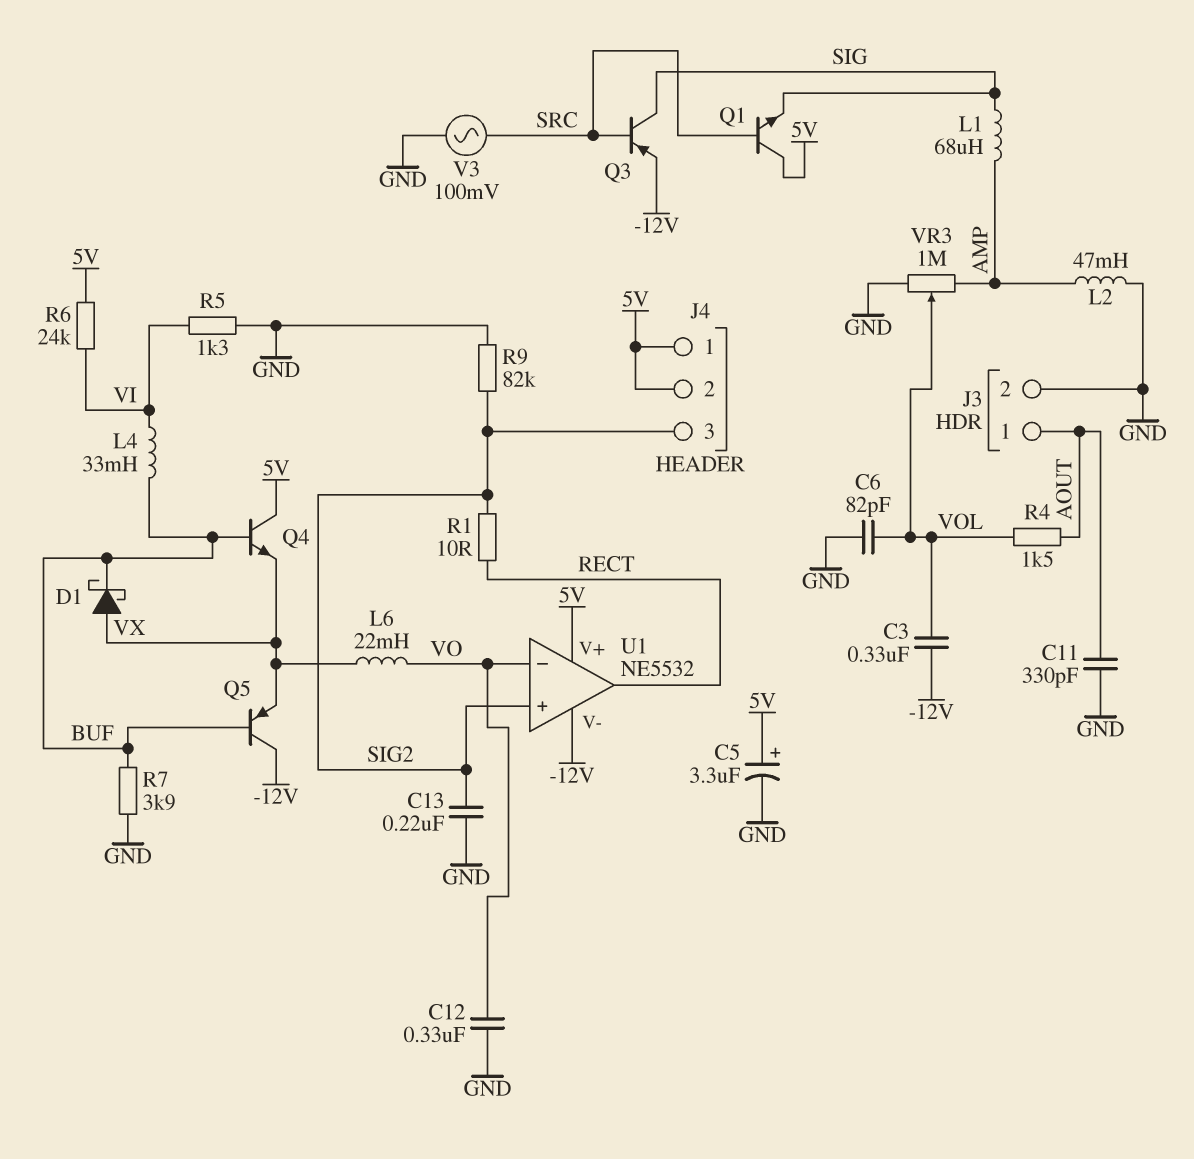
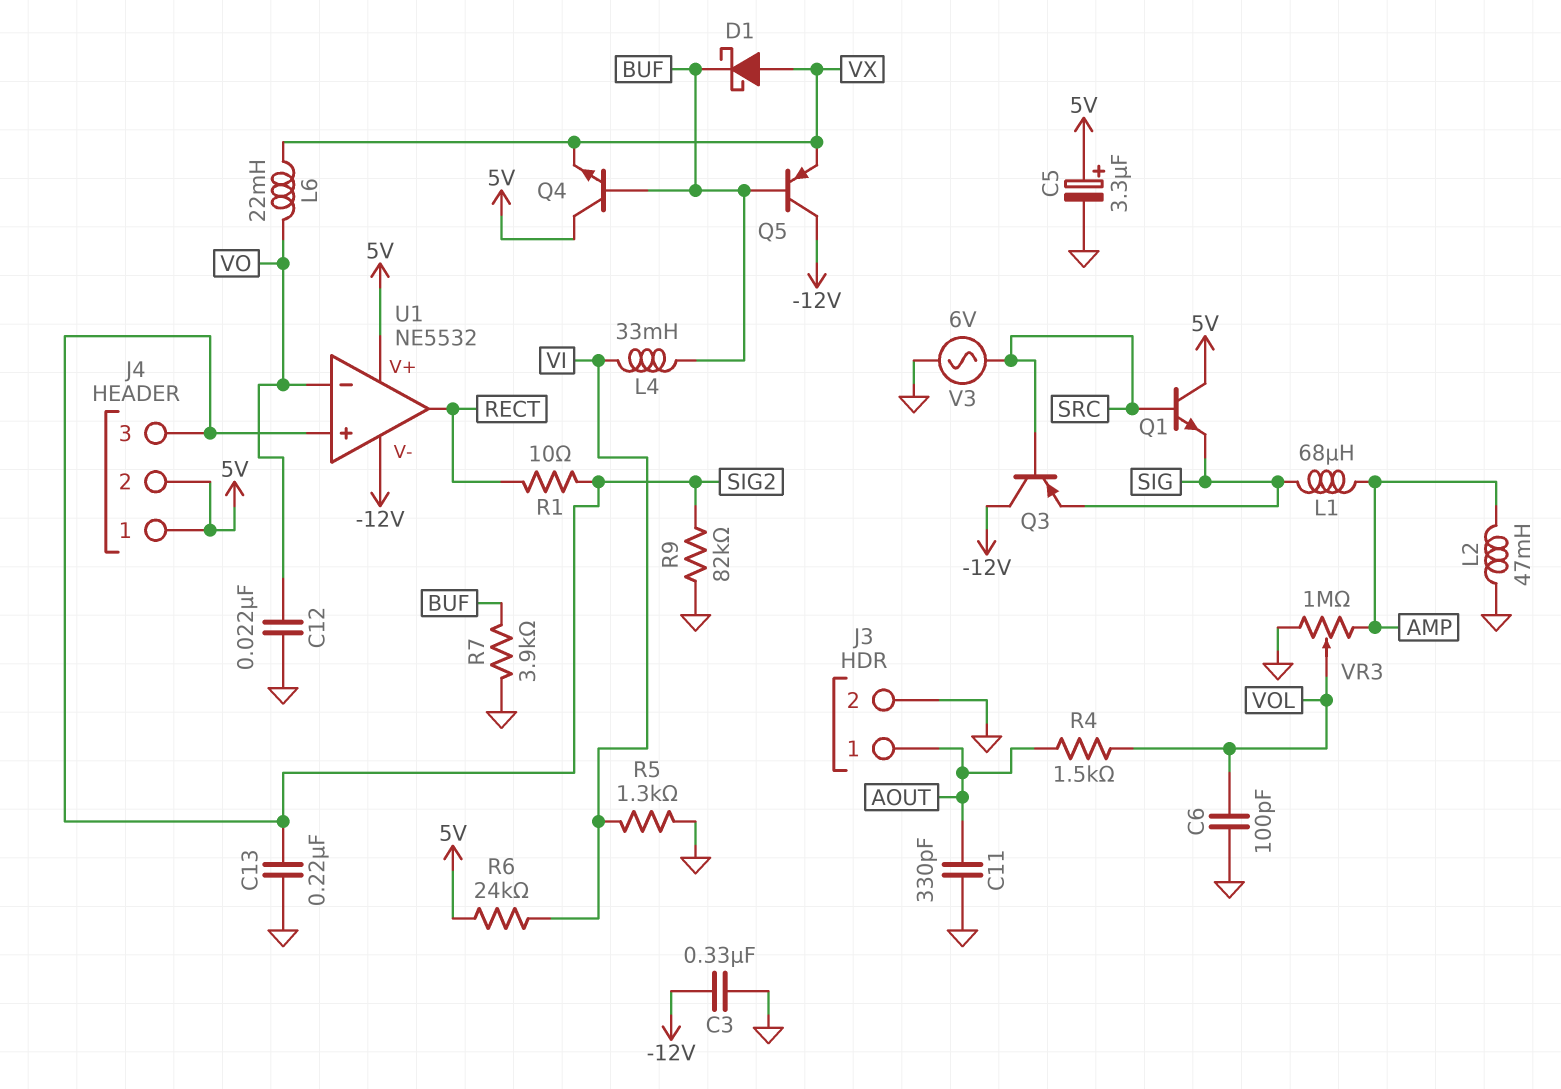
C3: 330nF (-12V, VOL) -> 330nF (-12V, GND)
C6: 82pF (GND, VOL) -> 100pF (GND, VOL)
C12: 330nF (GND, VO) -> 22nF (GND, VO)
Q3: PNP (B SRC, C SIG, E -12V) -> PNP (B SRC, C -12V, E SIG)
V3: AC 100mV (GND, SRC) -> AC 6V (GND, SRC)

